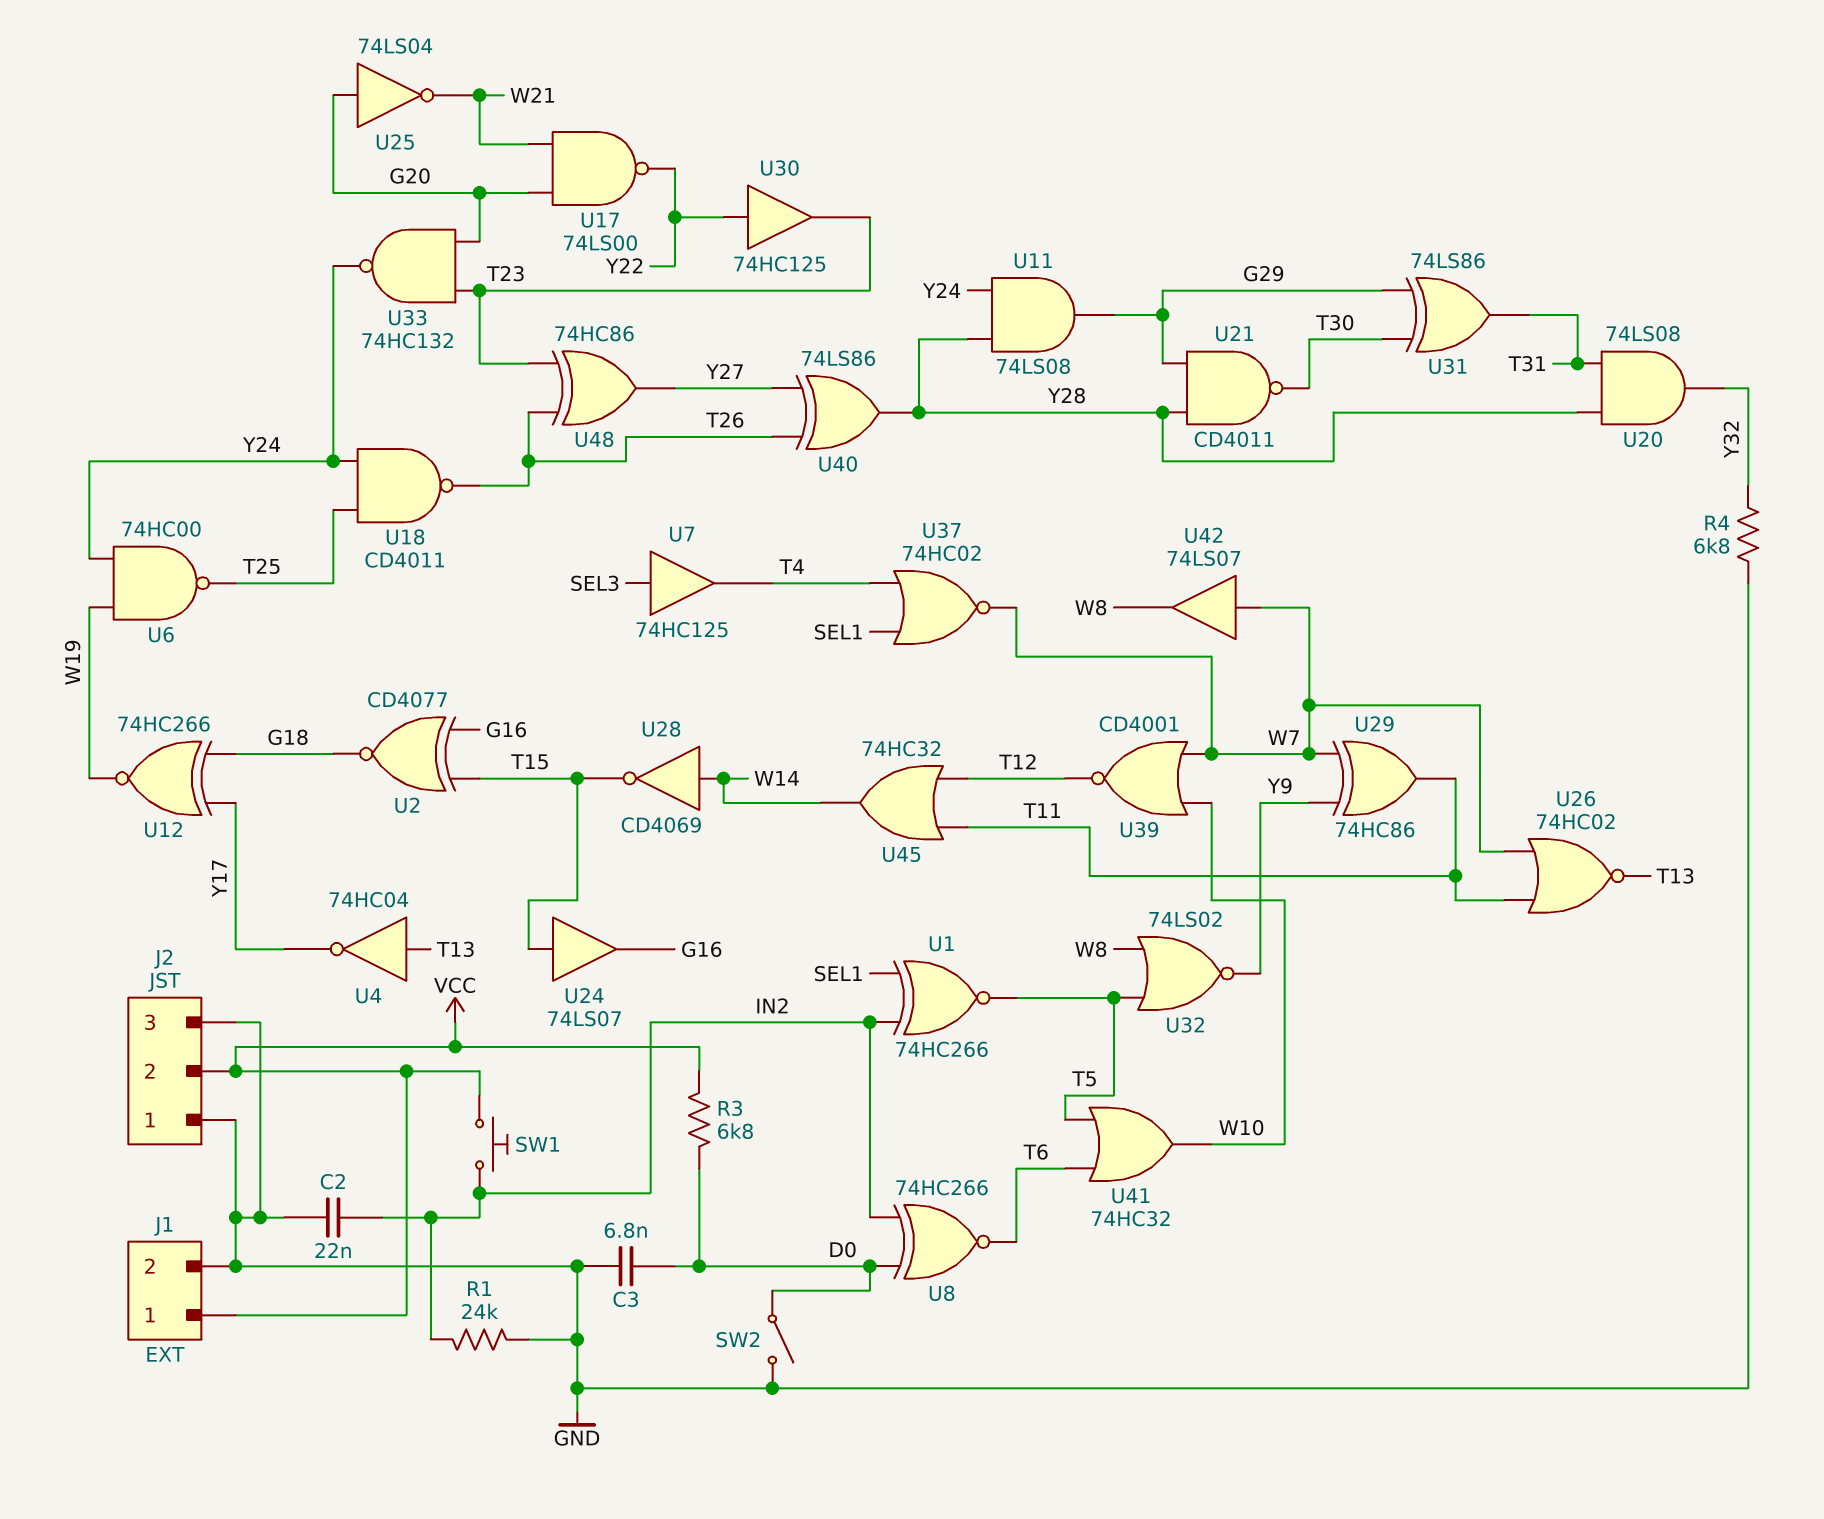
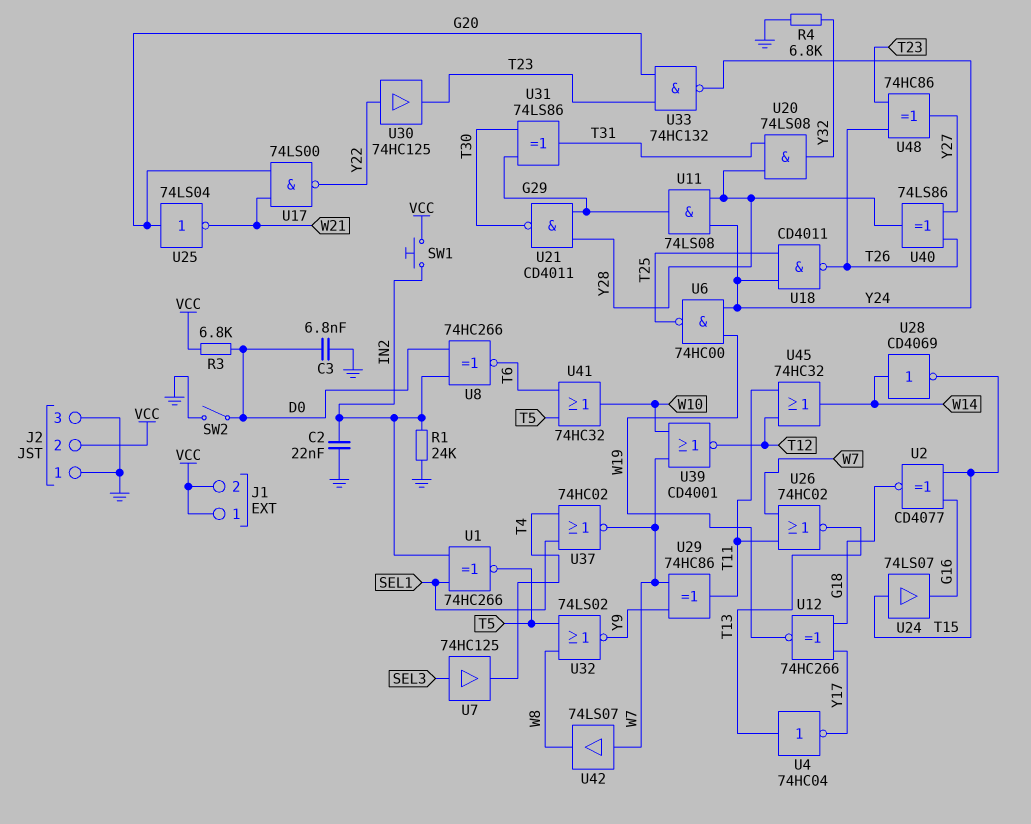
J1 pin 2: GND -> VCC

